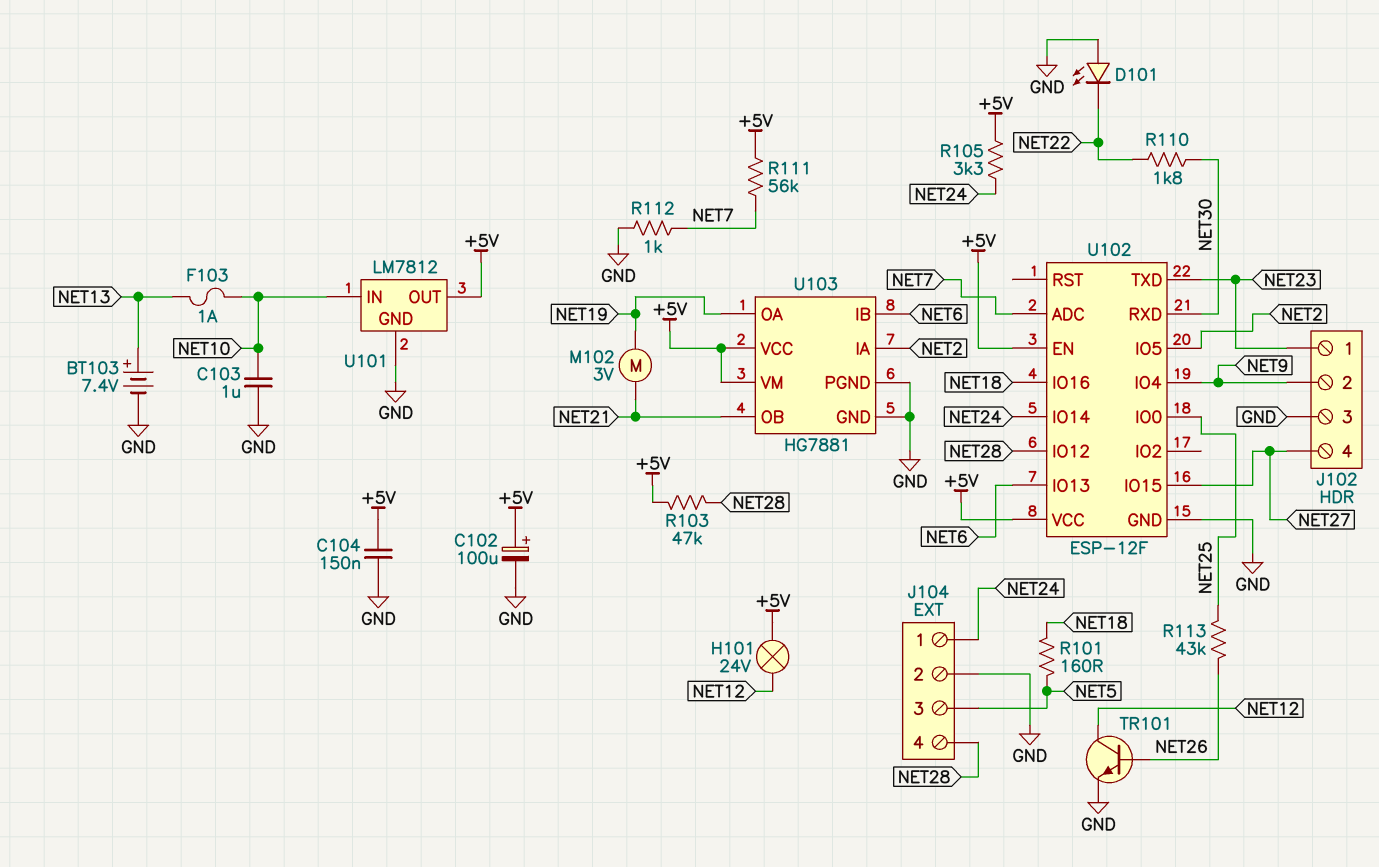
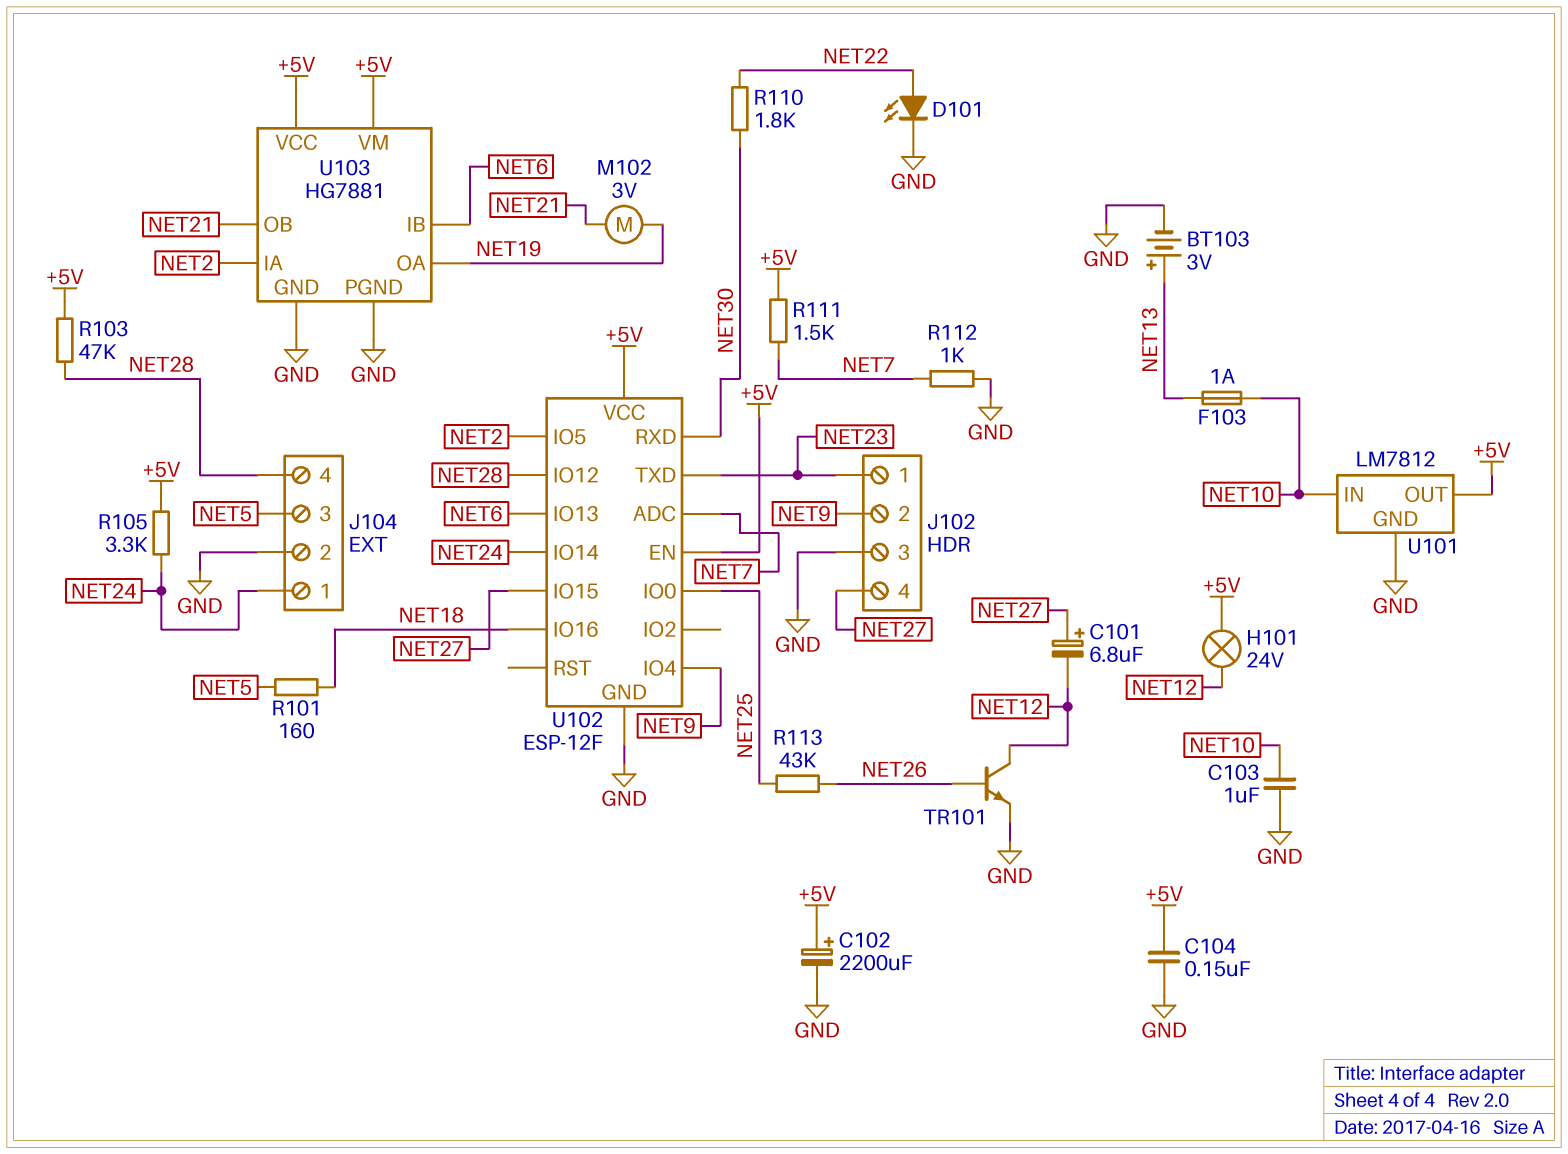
BT103: 7.4V (plus NET13, minus GND) -> 3V (plus NET13, minus GND)
C101: none -> 6.8uF (plus NET27, minus NET12)
C102: 100uF (plus +5V, minus GND) -> 2200uF (plus +5V, minus GND)
D101: LED (A GND, K NET22) -> LED (A NET22, K GND)
R111: 56k (+5V, NET7) -> 1.5k (+5V, NET7)

